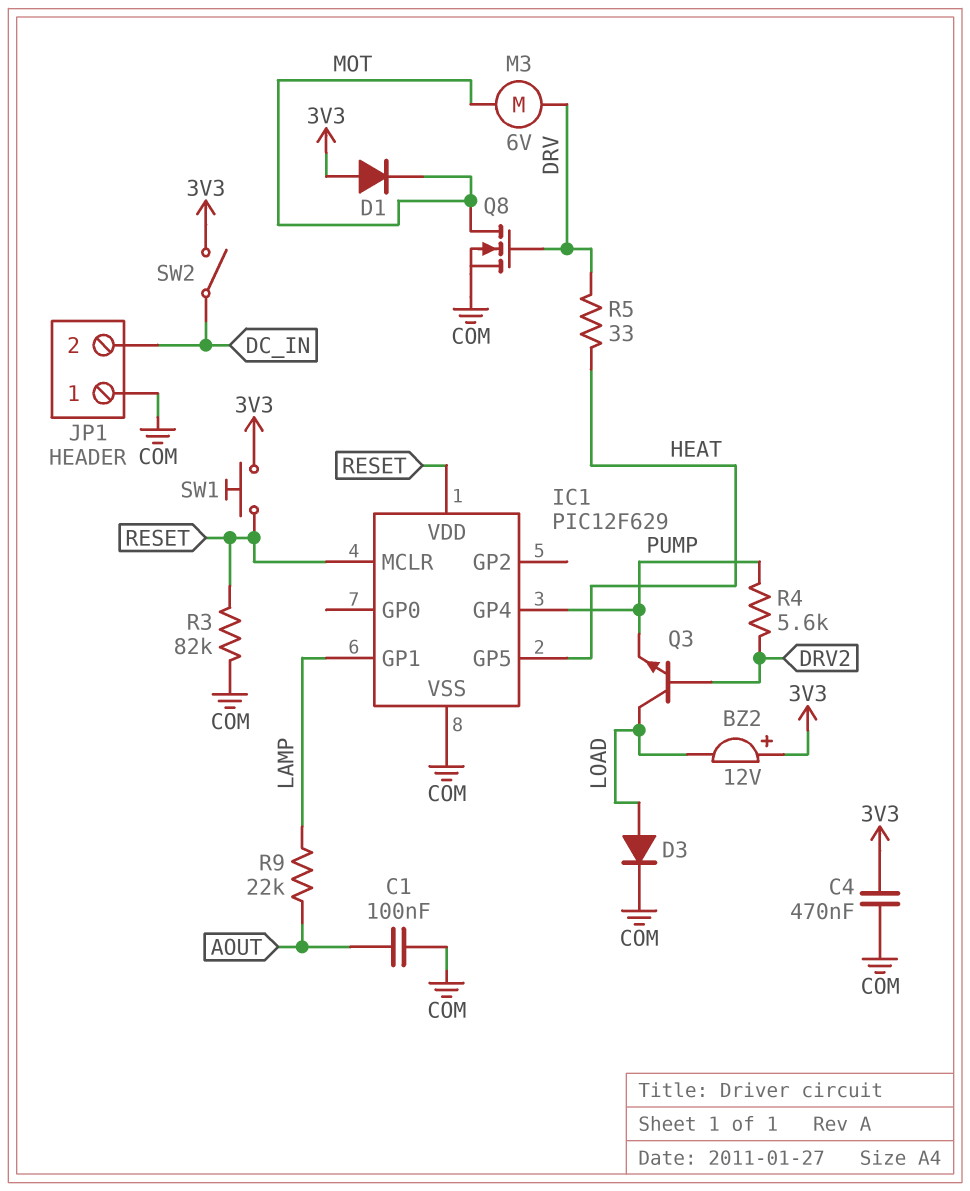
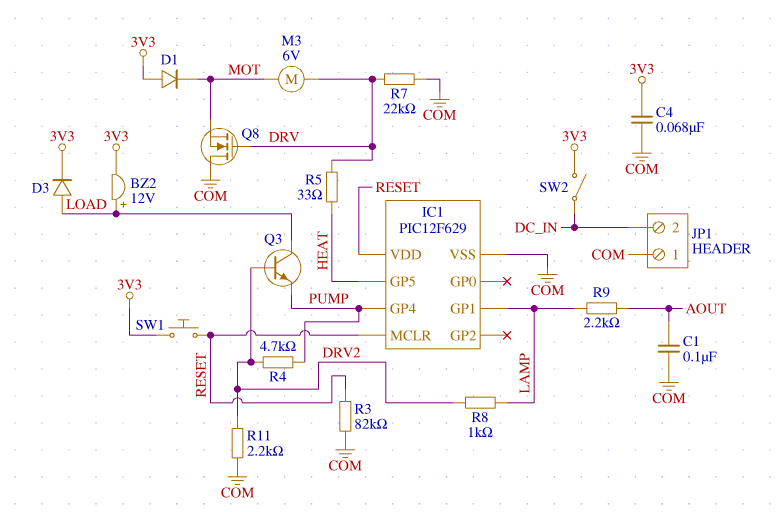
BZ2: buzzer 12V (plus 3V3, minus LOAD) -> buzzer 12V (plus LOAD, minus 3V3)
C4: 470nF (3V3, COM) -> 68nF (3V3, COM)
D3: diode (A LOAD, K COM) -> diode (A LOAD, K 3V3)
Q8: NMOS (G DRV, D MOT, S COM) -> NMOS (G DRV, D COM, S MOT)
R4: 5.6k (DRV2, PUMP) -> 4.7k (DRV2, PUMP)
R7: none -> 22k (COM, DRV)
R8: none -> 1k (DRV2, LAMP)
R9: 22k (AOUT, LAMP) -> 2.2k (AOUT, LAMP)
R11: none -> 2.2k (COM, DRV2)

